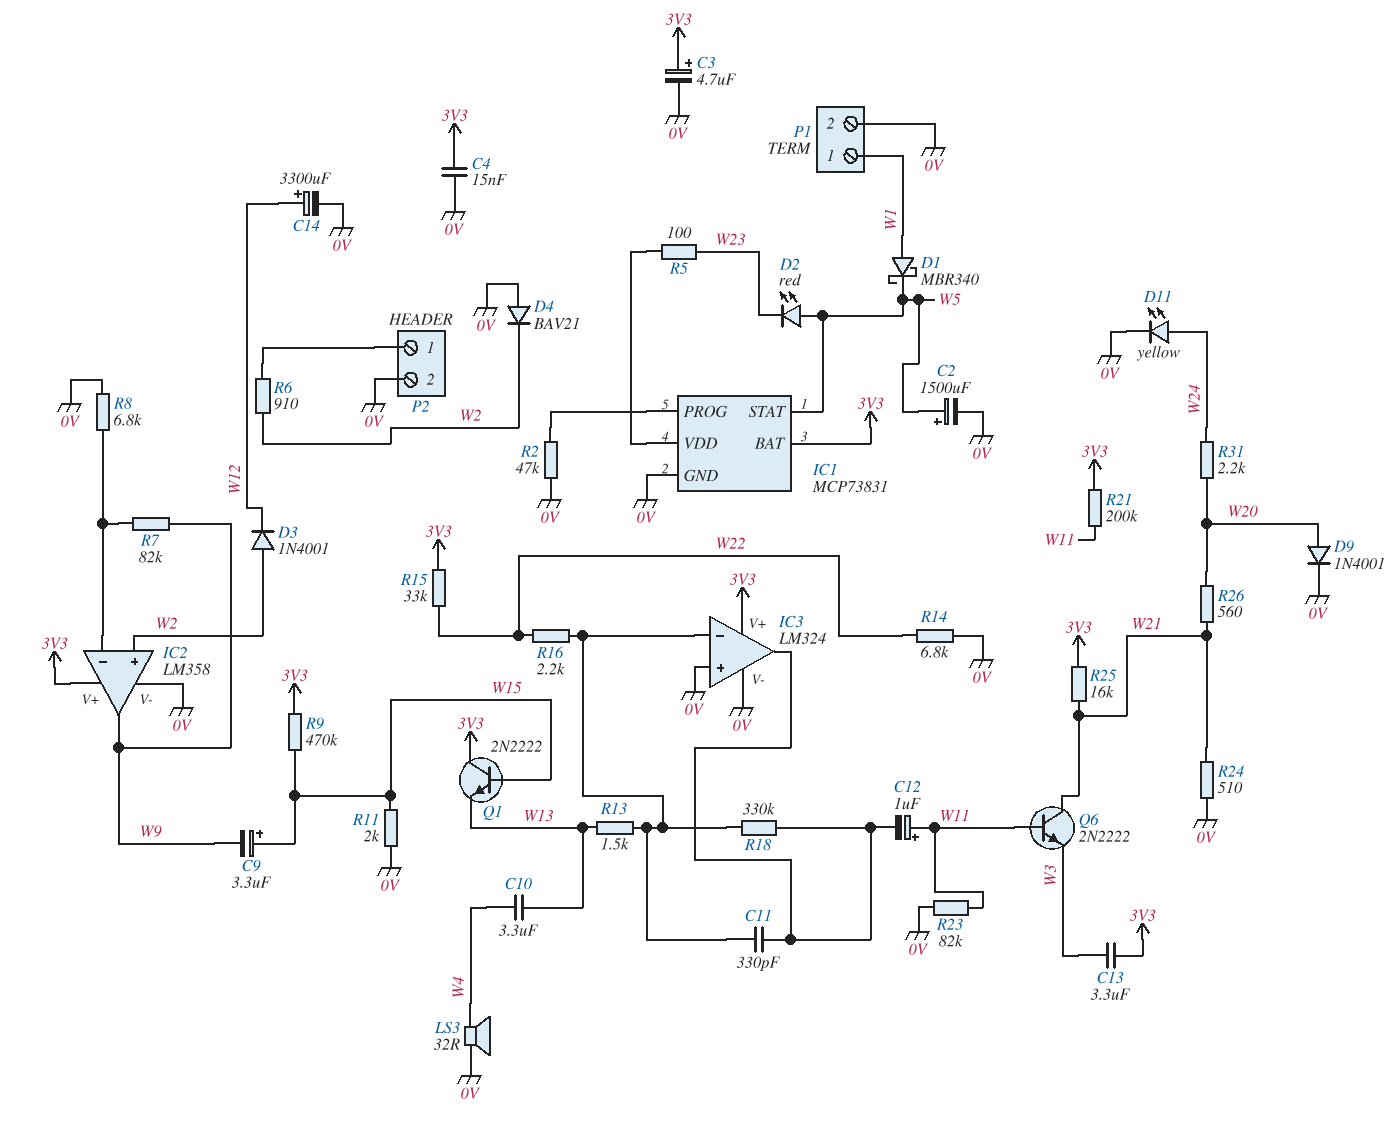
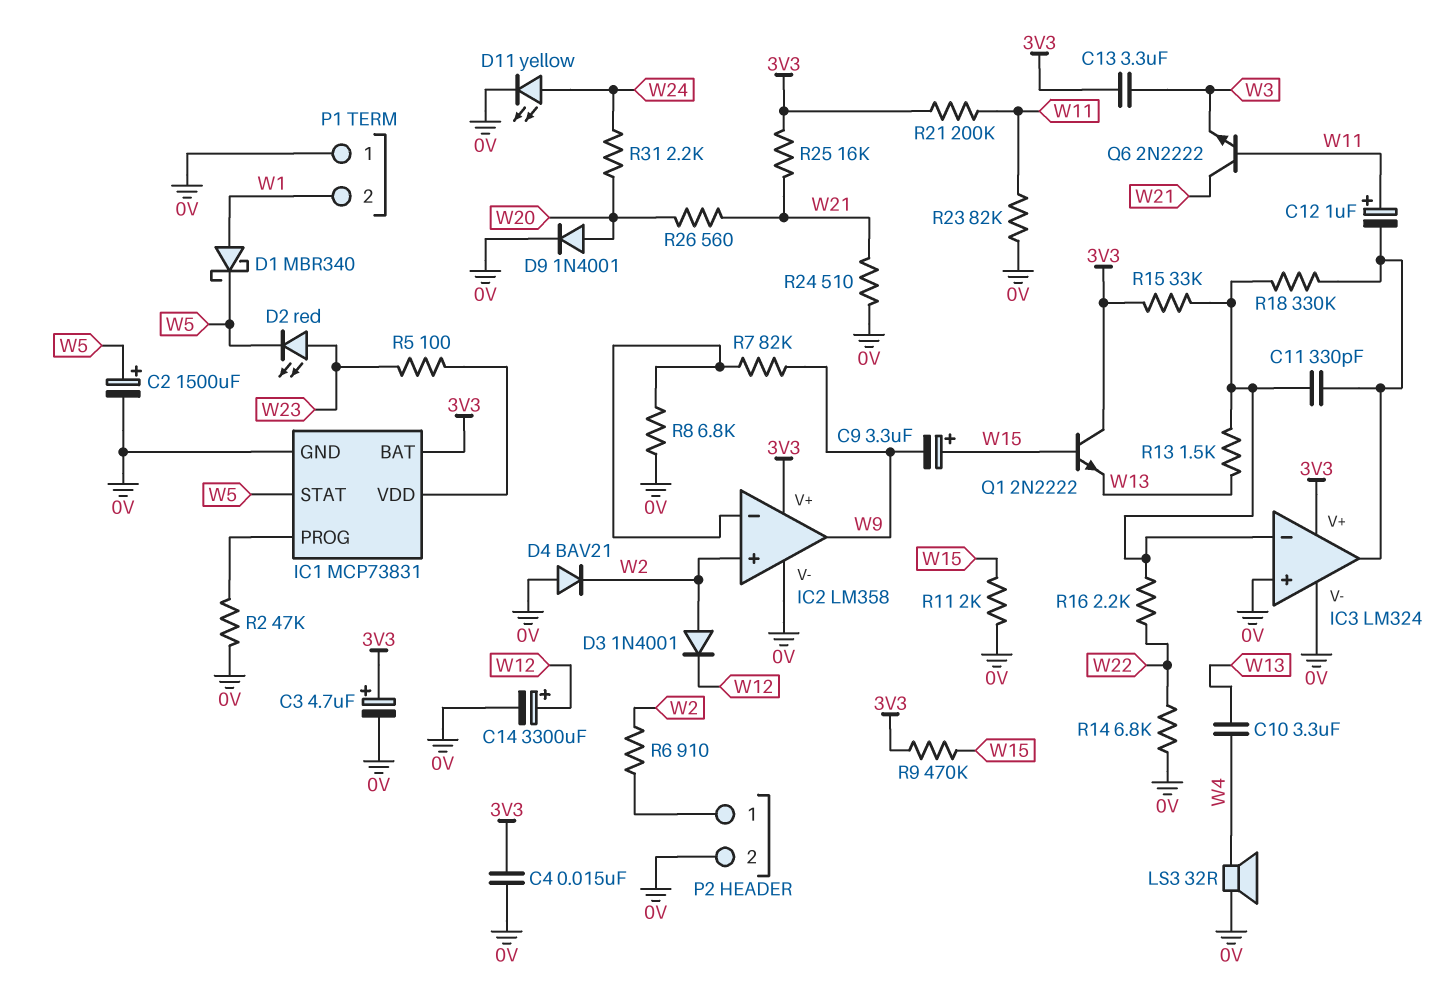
D2: LED red (A W5, K W23) -> LED red (A W23, K W5)
P1 pin 1: W1 -> 0V
P1 pin 2: 0V -> W1
R15: 33k (3V3, W22) -> 33k (3V3, IC3/in-)

